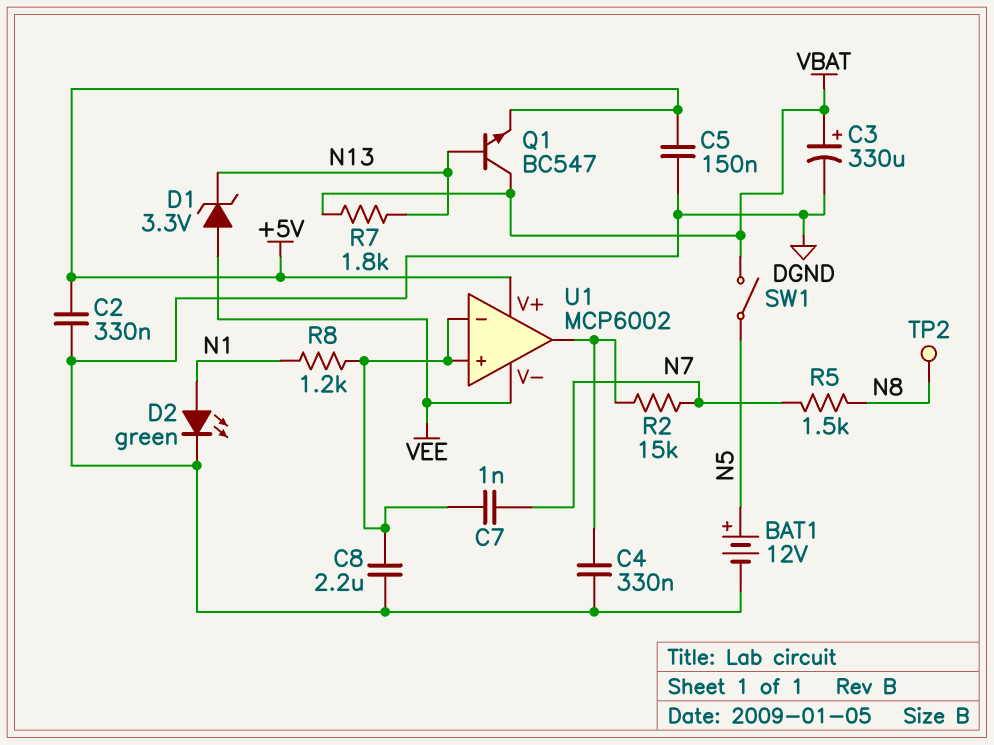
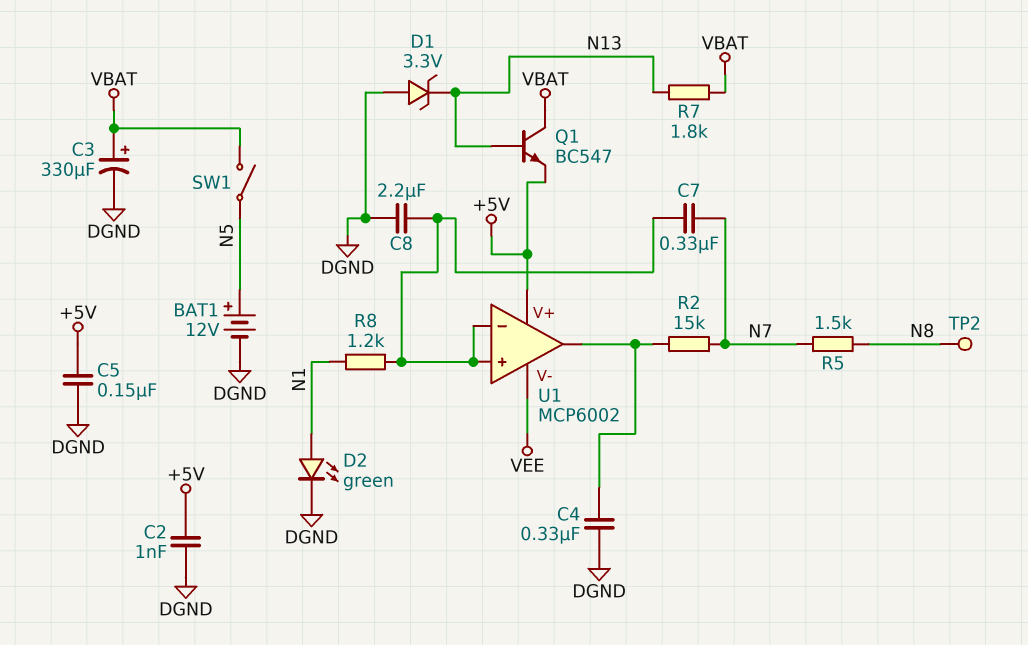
C2: 330nF (+5V, DGND) -> 1nF (+5V, DGND)
C7: 1nF (N7, U1/in+) -> 330nF (N7, U1/in+)
D1: zener 3.3V (A VEE, K N13) -> zener 3.3V (A DGND, K N13)

